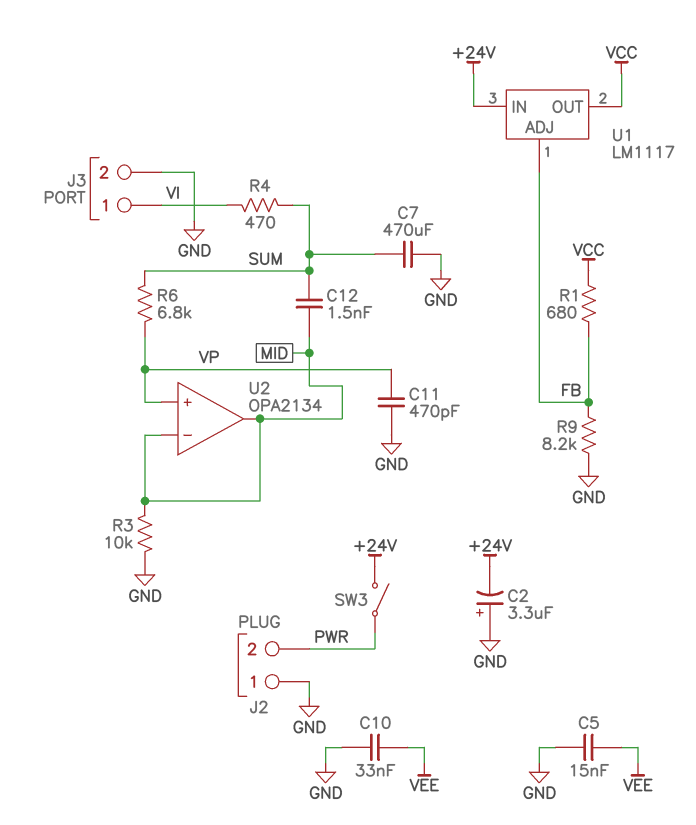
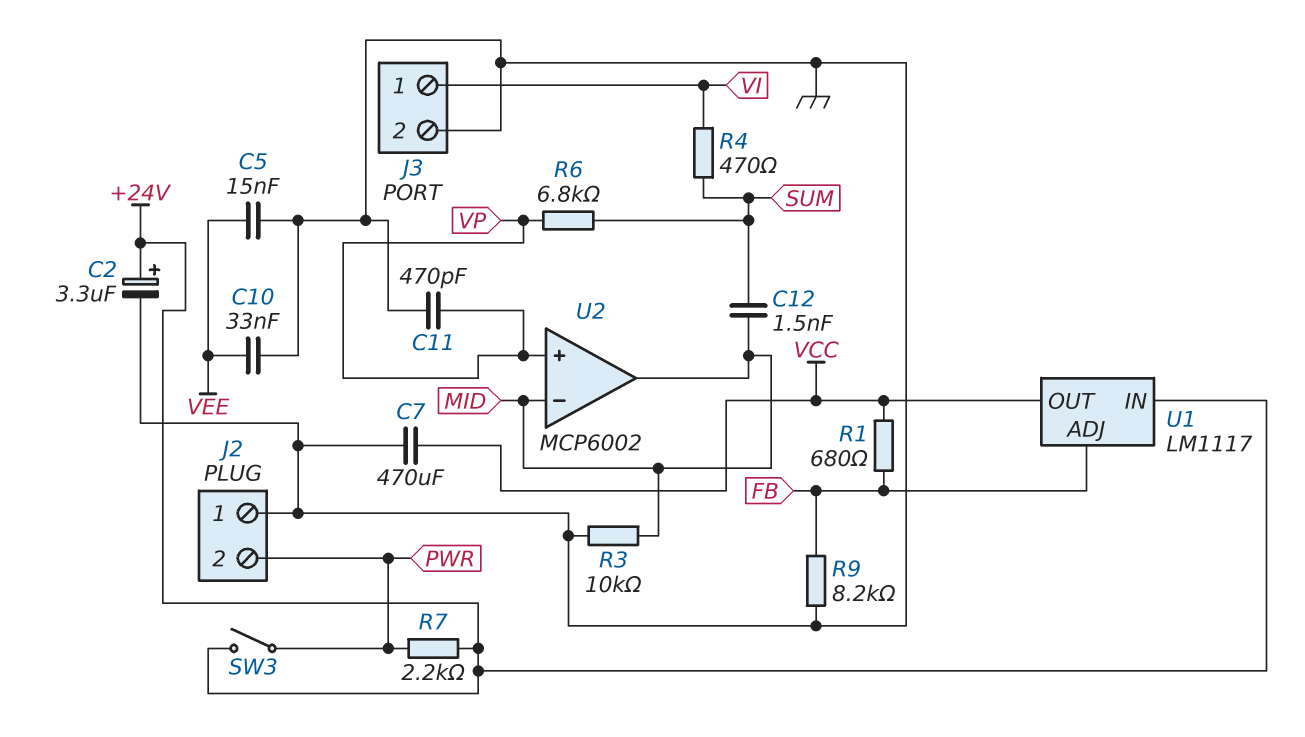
C2: 3.3uF (plus GND, minus +24V) -> 3.3uF (plus +24V, minus GND)
C7: 470uF (GND, SUM) -> 470uF (GND, VCC)
R7: none -> 2.2k (+24V, PWR)
U2: OPA2134 -> MCP6002

